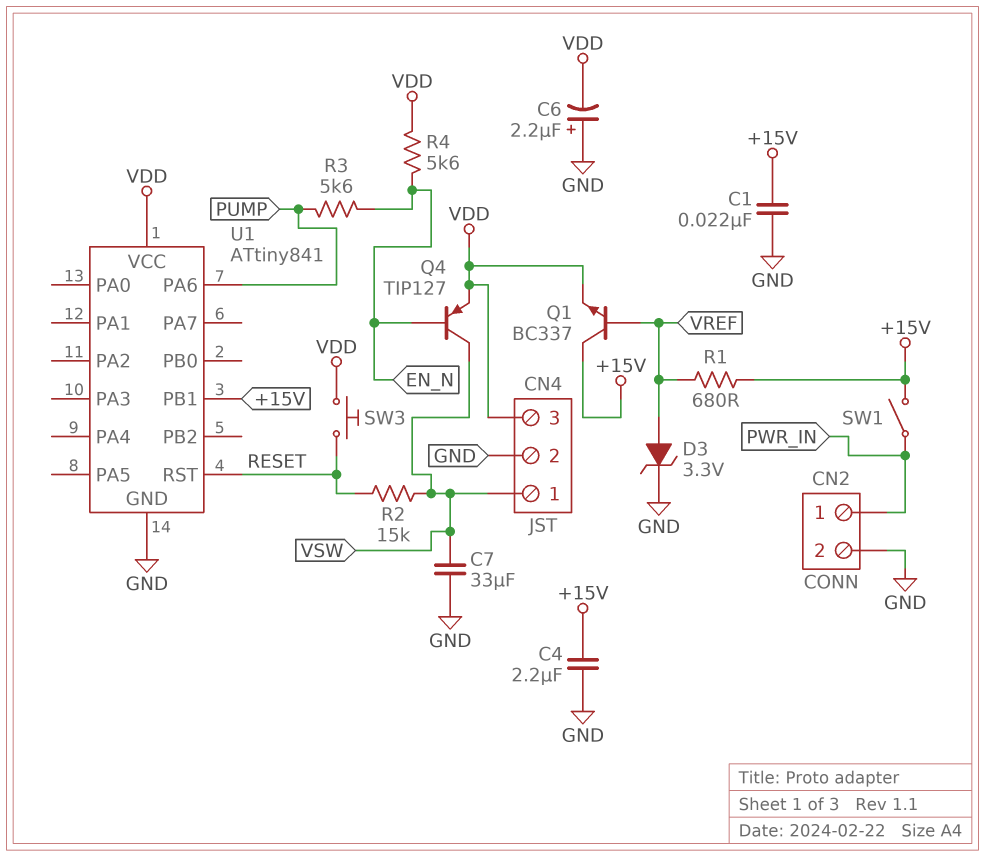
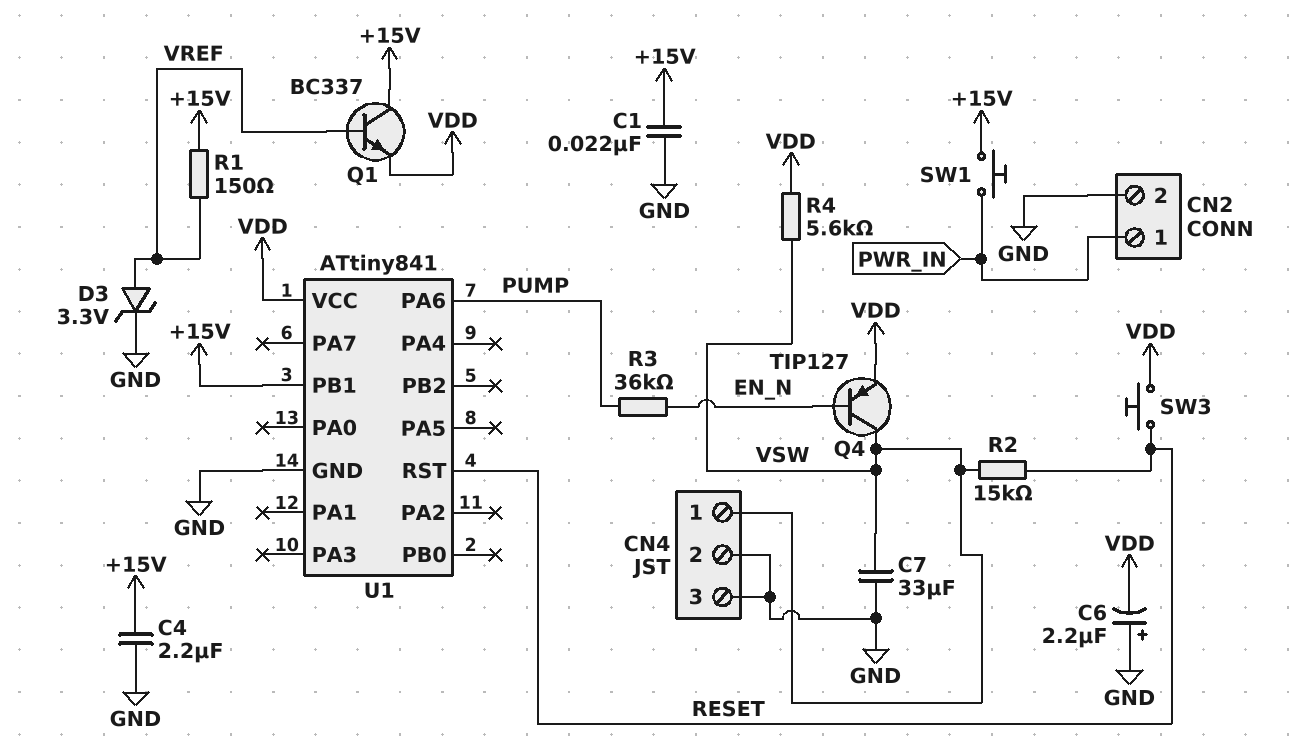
CN4 pin 3: VDD -> GND
R1: 680 (+15V, VREF) -> 150 (+15V, VREF)
R3: 5.6k (EN_N, PUMP) -> 36k (EN_N, PUMP)
R4: 5.6k (EN_N, VDD) -> 5.6k (VDD, VSW)
SW1: switch (+15V, PWR_IN) -> button (+15V, PWR_IN)

